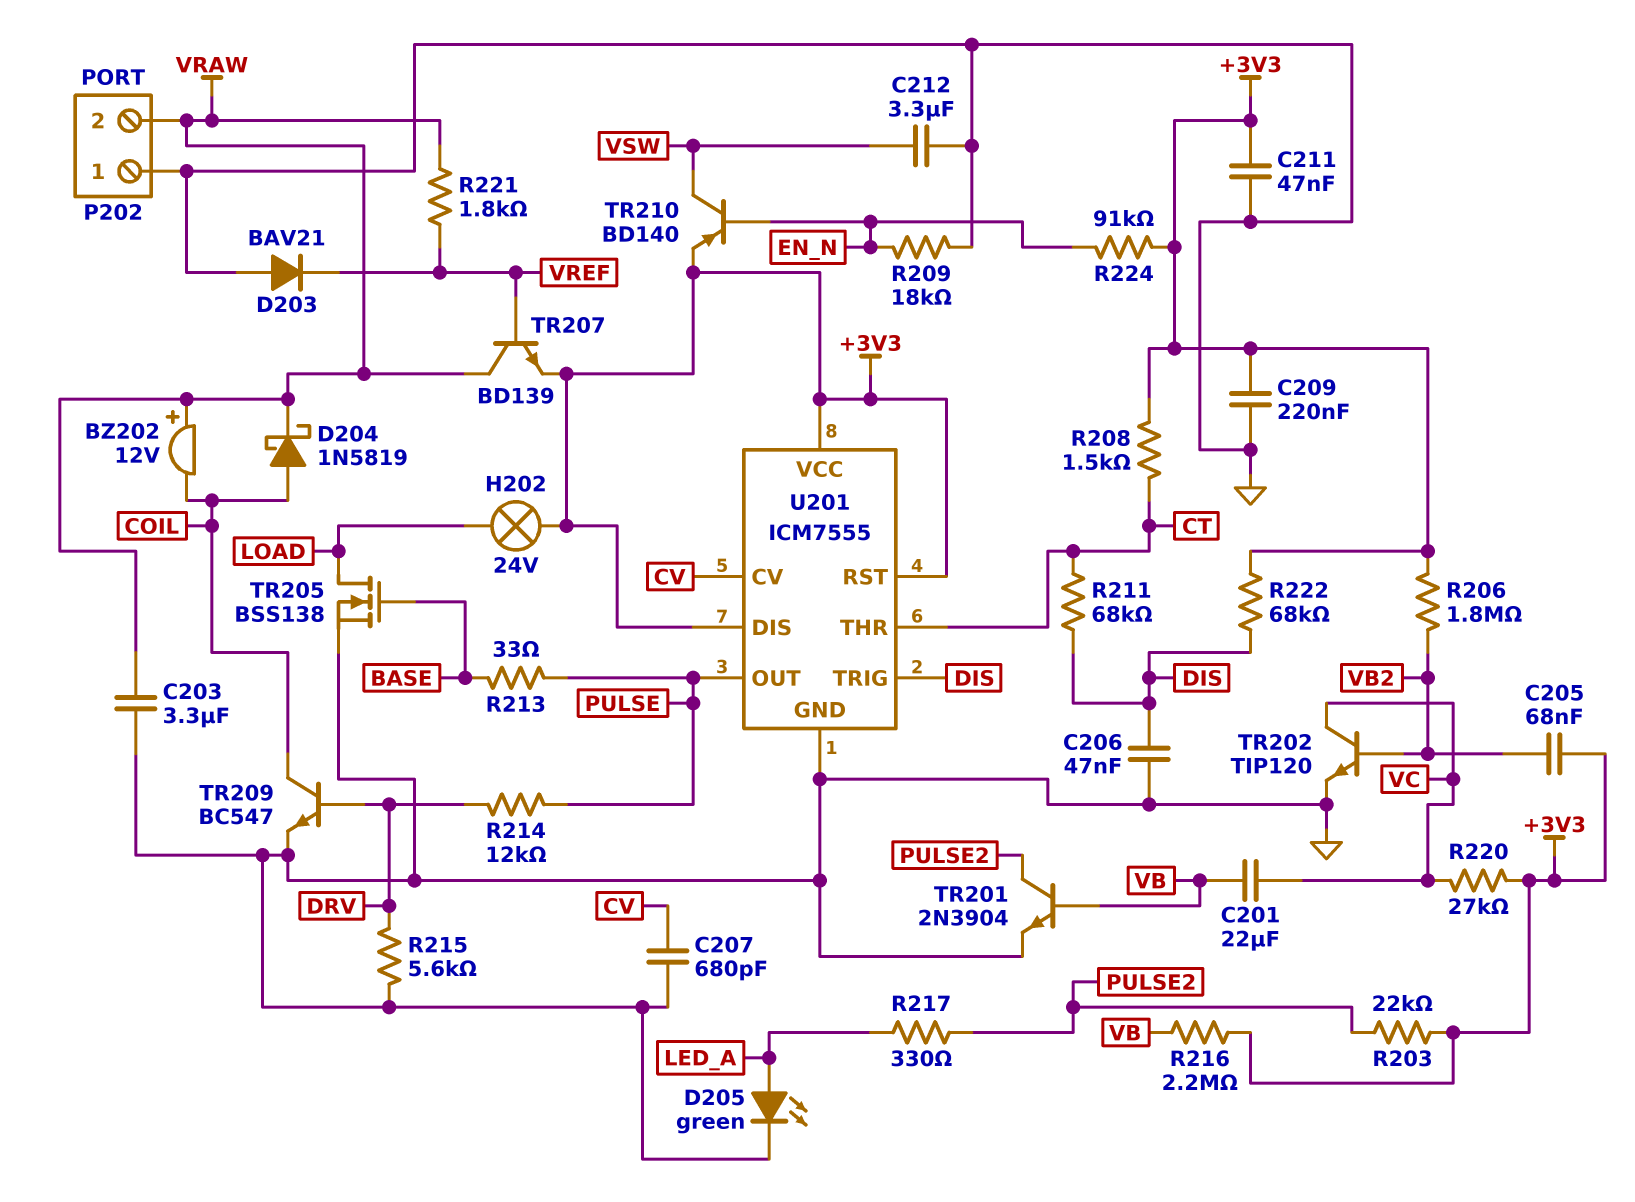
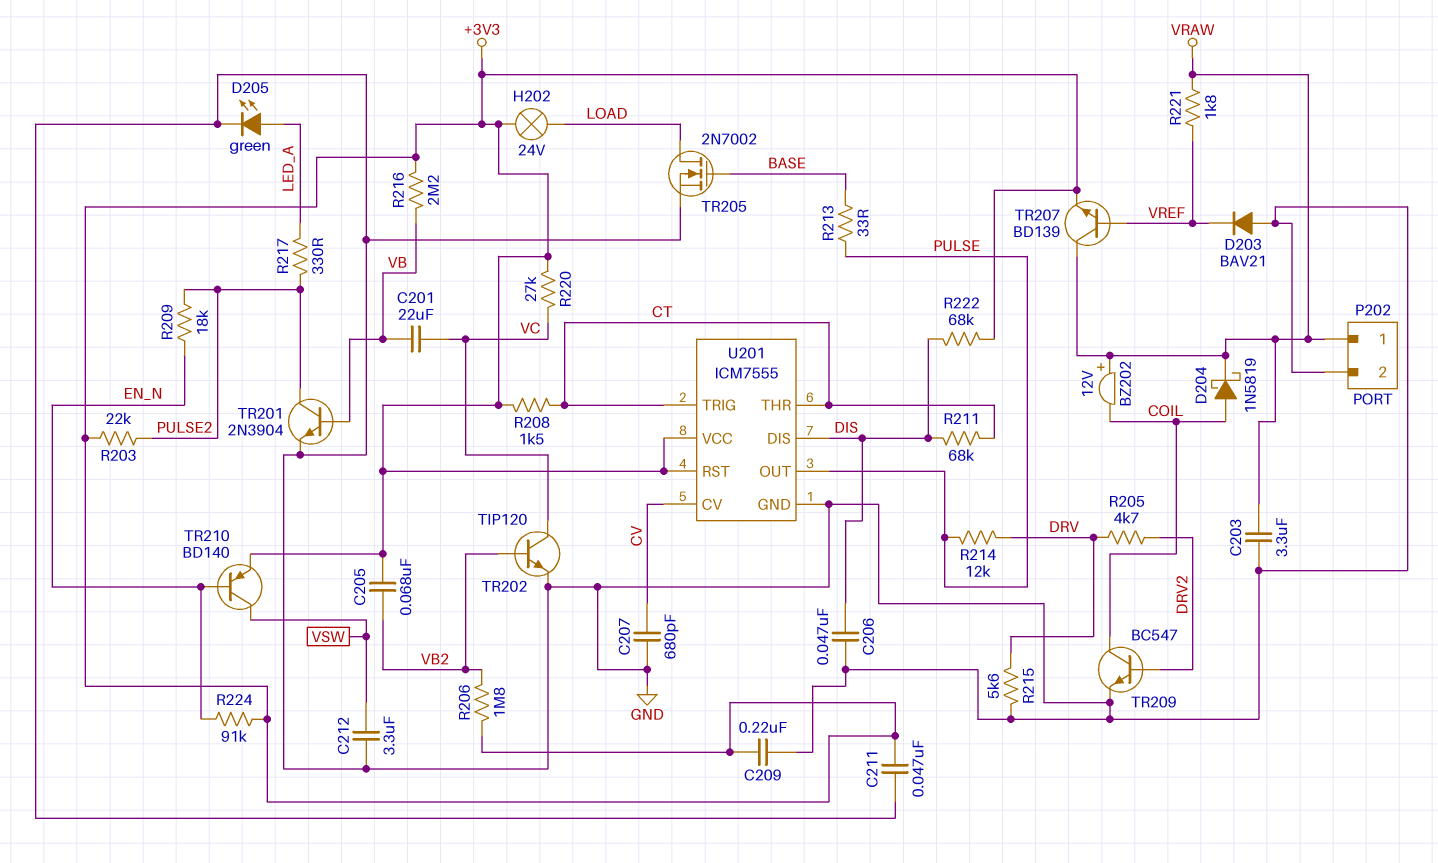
P202 pin 1: GND -> VRAW
P202 pin 2: VRAW -> GND
R205: none -> 4.7k (DRV, DRV2)
R209: 18k (EN_N, GND) -> 18k (EN_N, PULSE2)
TR205: NMOS BSS138 (G BASE, D LOAD, S GND) -> NMOS 2N7002 (G BASE, D LOAD, S GND)
TR209: NPN BC547 (B DRV, C COIL, E GND) -> NPN BC547 (B DRV2, C COIL, E GND)
U201 pin DIS: +3V3 -> DIS
U201 pin TRIG: DIS -> CT

